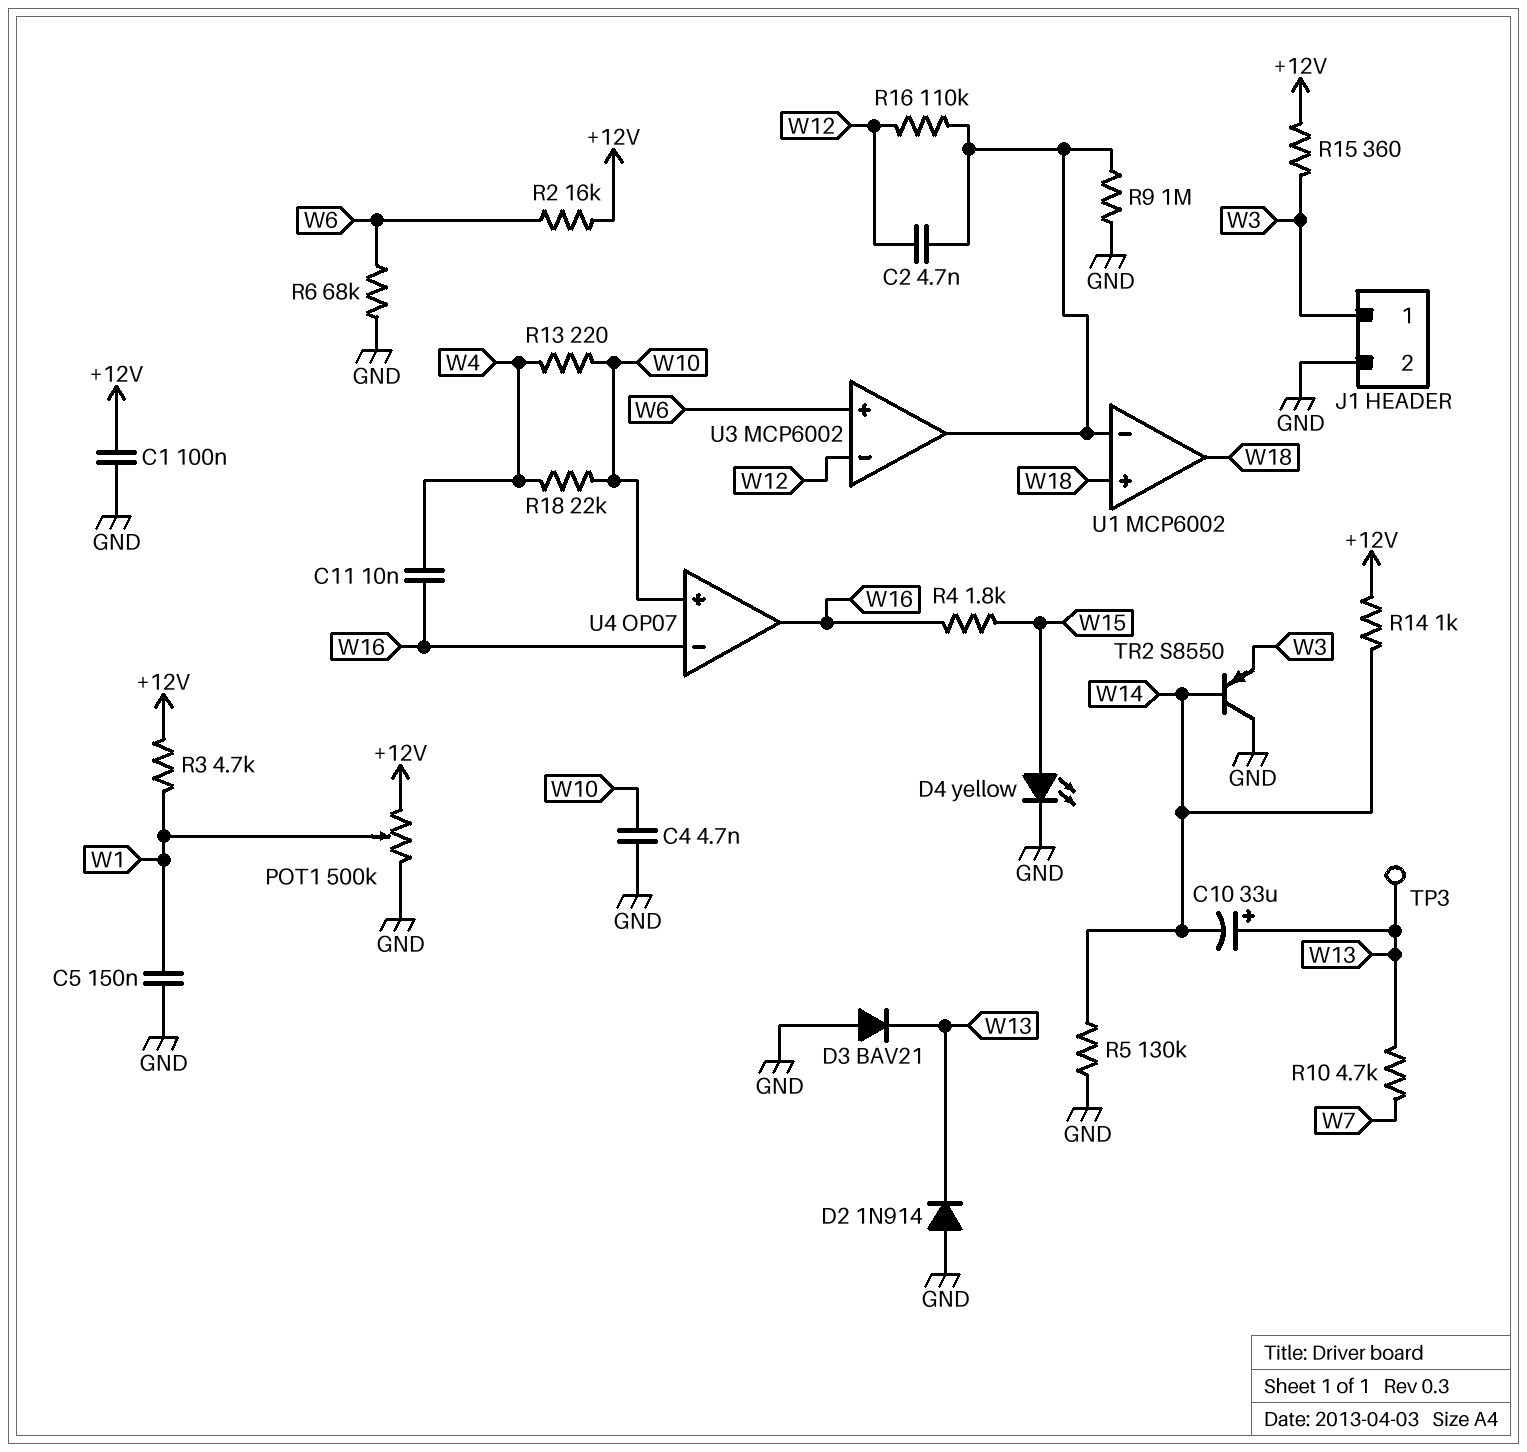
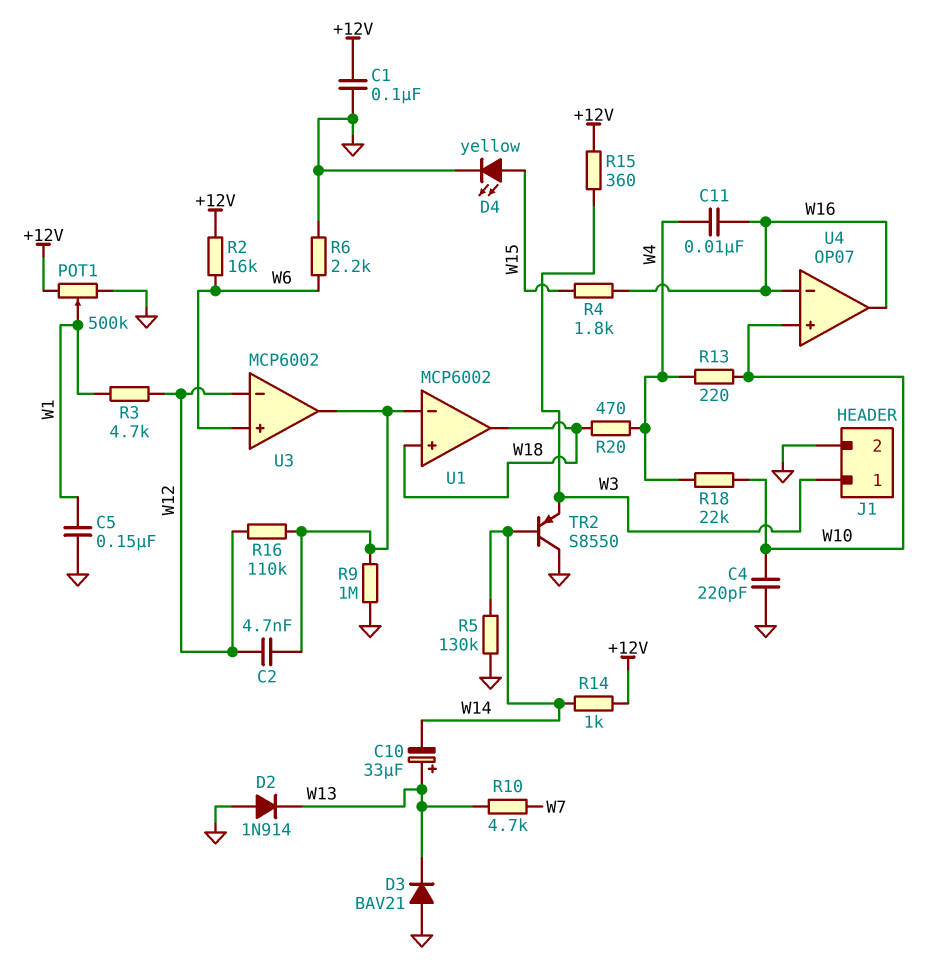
C4: 4.7nF (GND, W10) -> 220pF (GND, W10)
R3: 4.7k (+12V, W1) -> 4.7k (W1, W12)
R6: 68k (GND, W6) -> 2.2k (GND, W6)
R20: none -> 470 (W4, W18)
TP3: test point (W13) -> none

